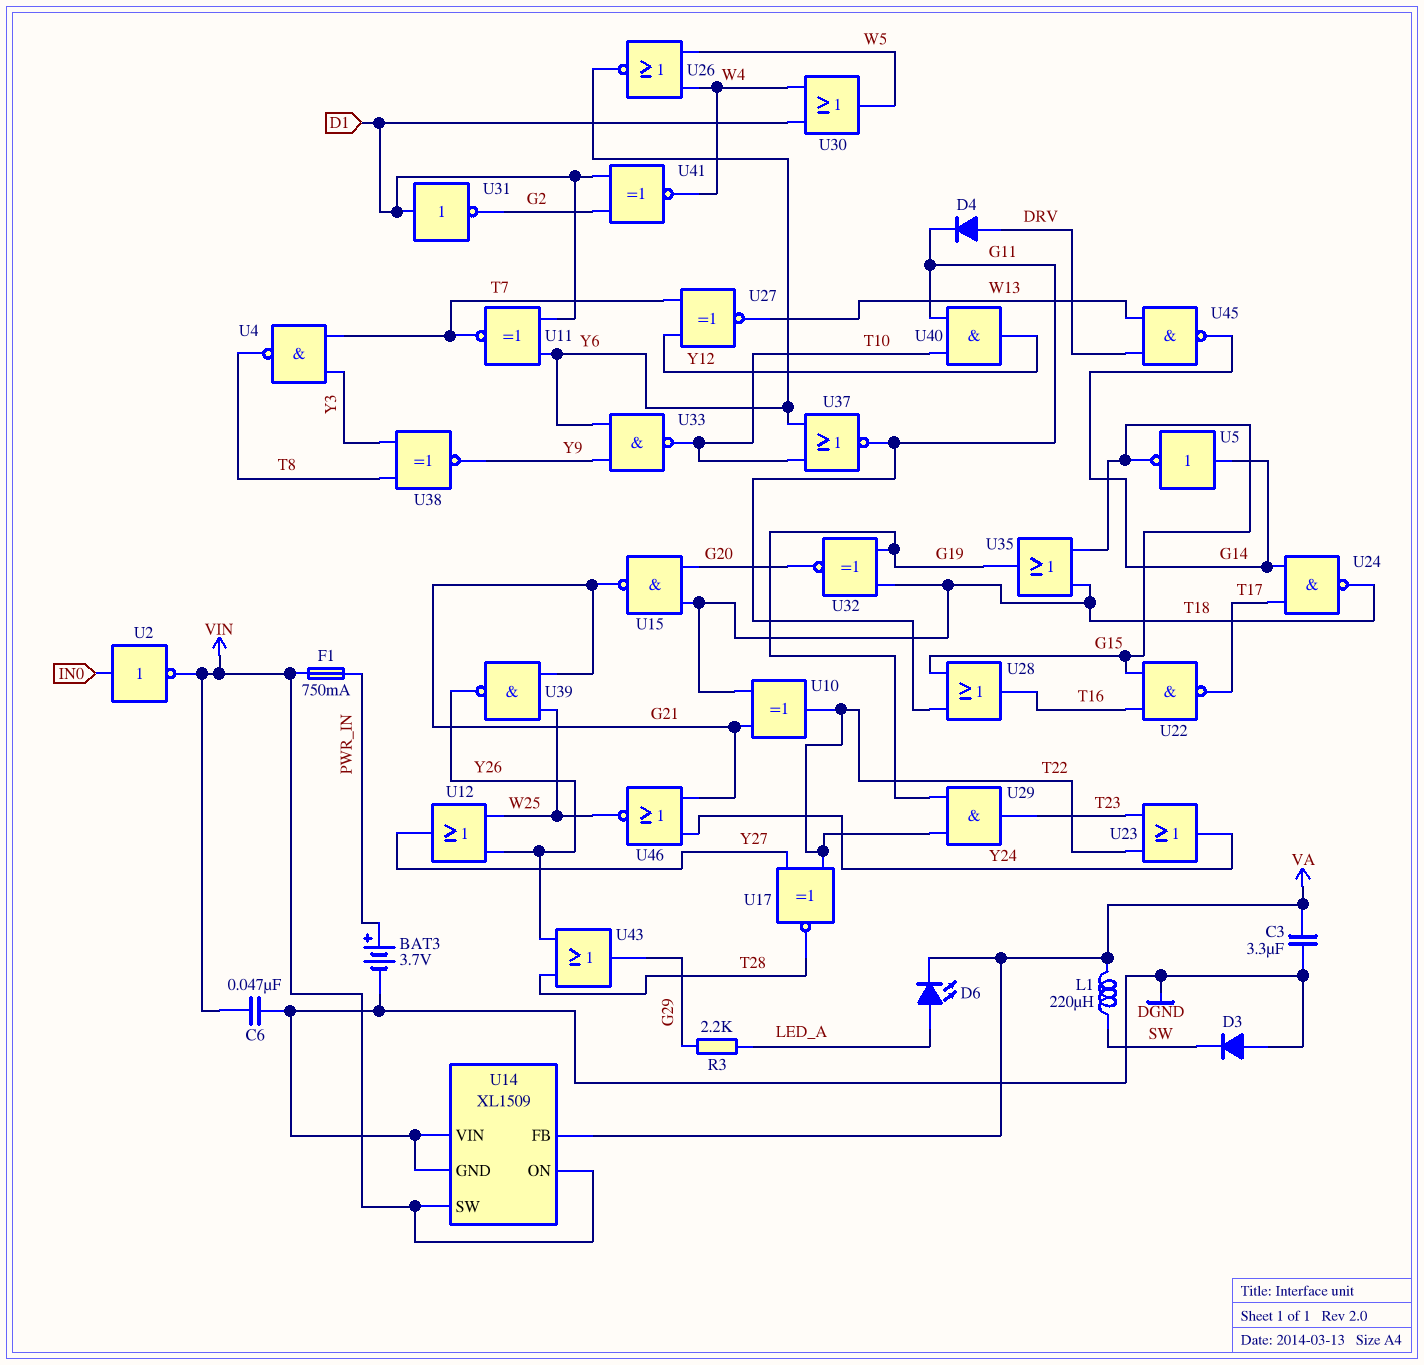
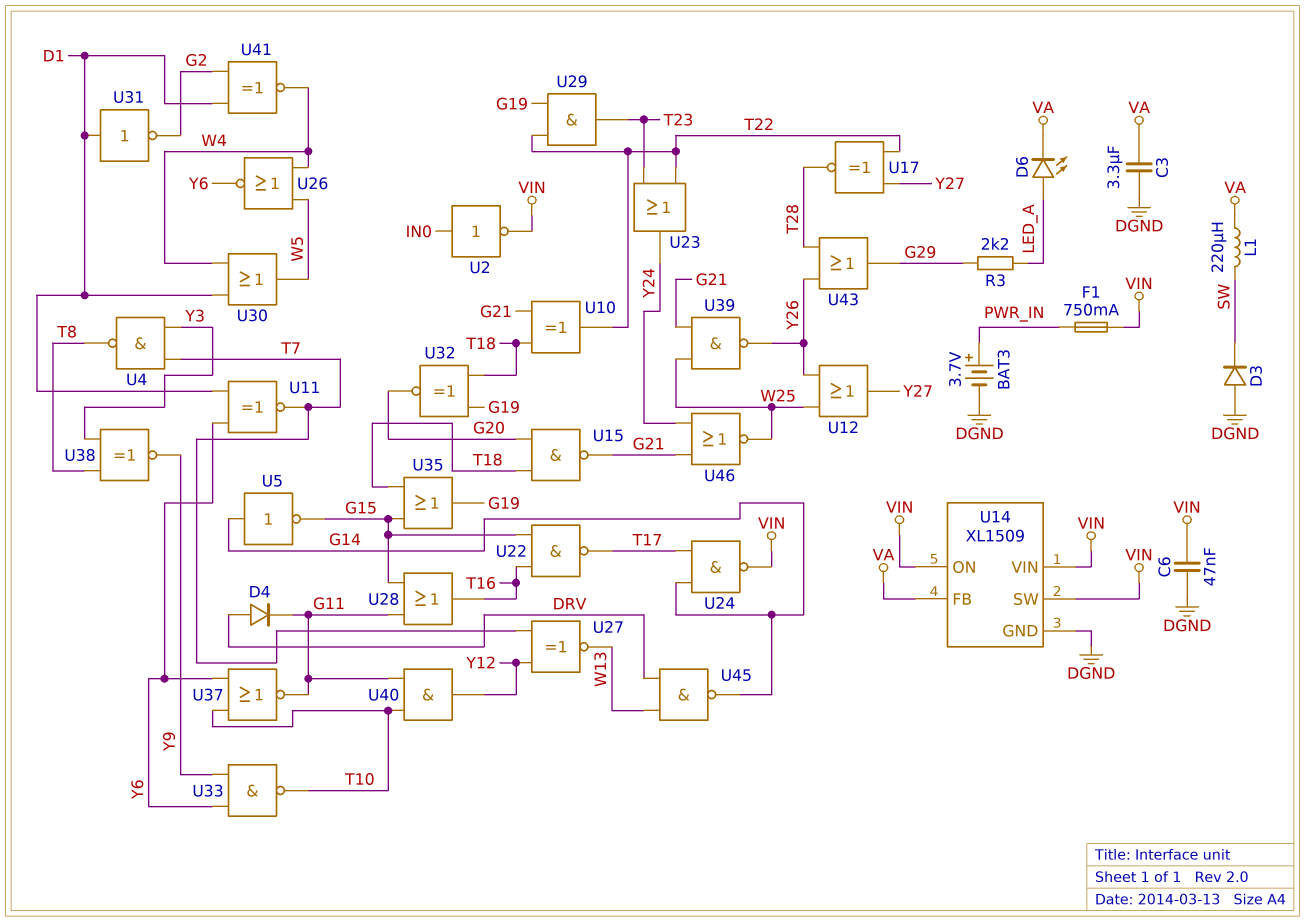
U14 pin VIN: DGND -> VIN
U24: NAND (in G14, in T17, out T18) -> NAND (in G14, in T17, out VIN)

